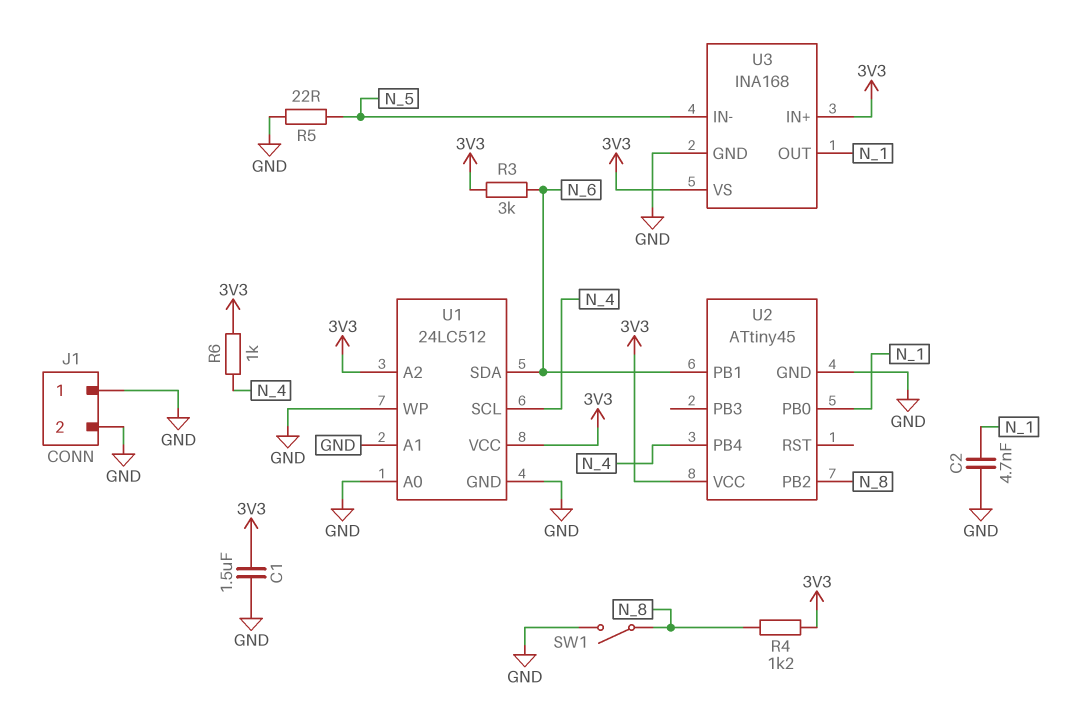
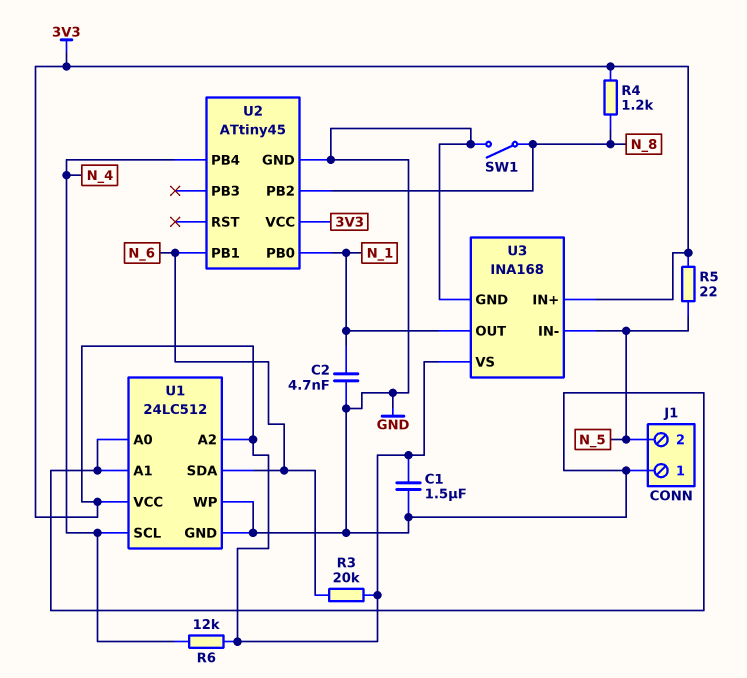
J1 pin 2: GND -> N_5
R3: 3k (3V3, N_6) -> 20k (3V3, N_6)
R5: 22 (GND, N_5) -> 22 (3V3, N_5)
R6: 1k (3V3, N_4) -> 12k (3V3, N_4)

